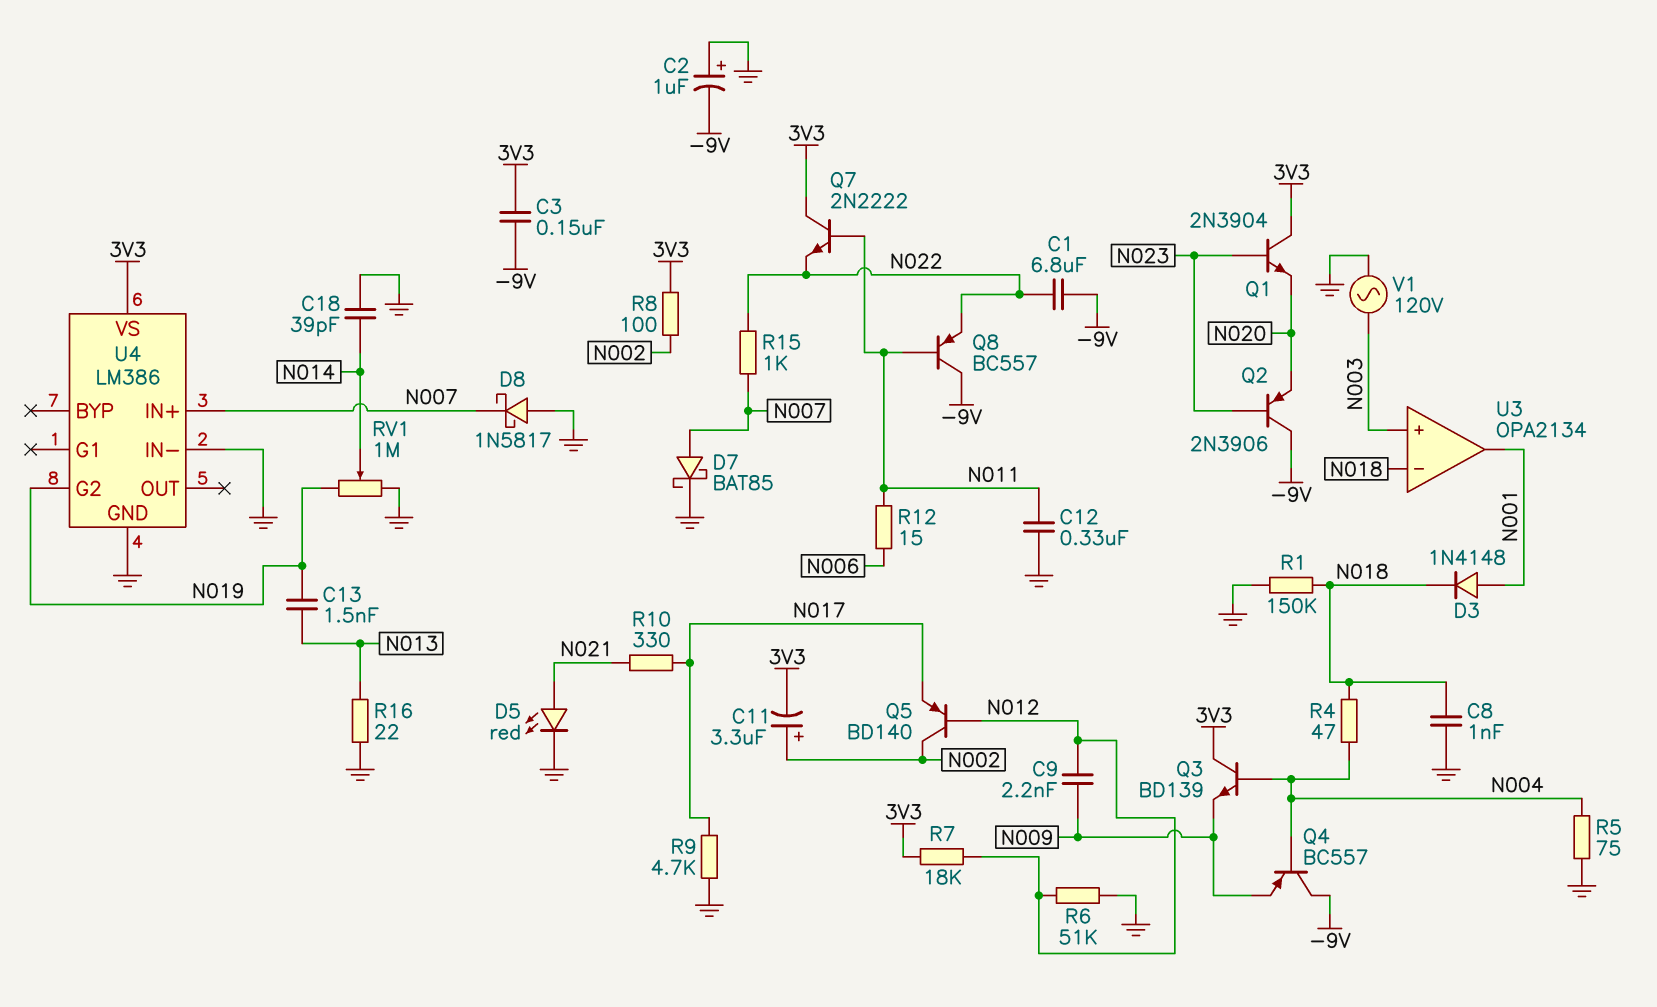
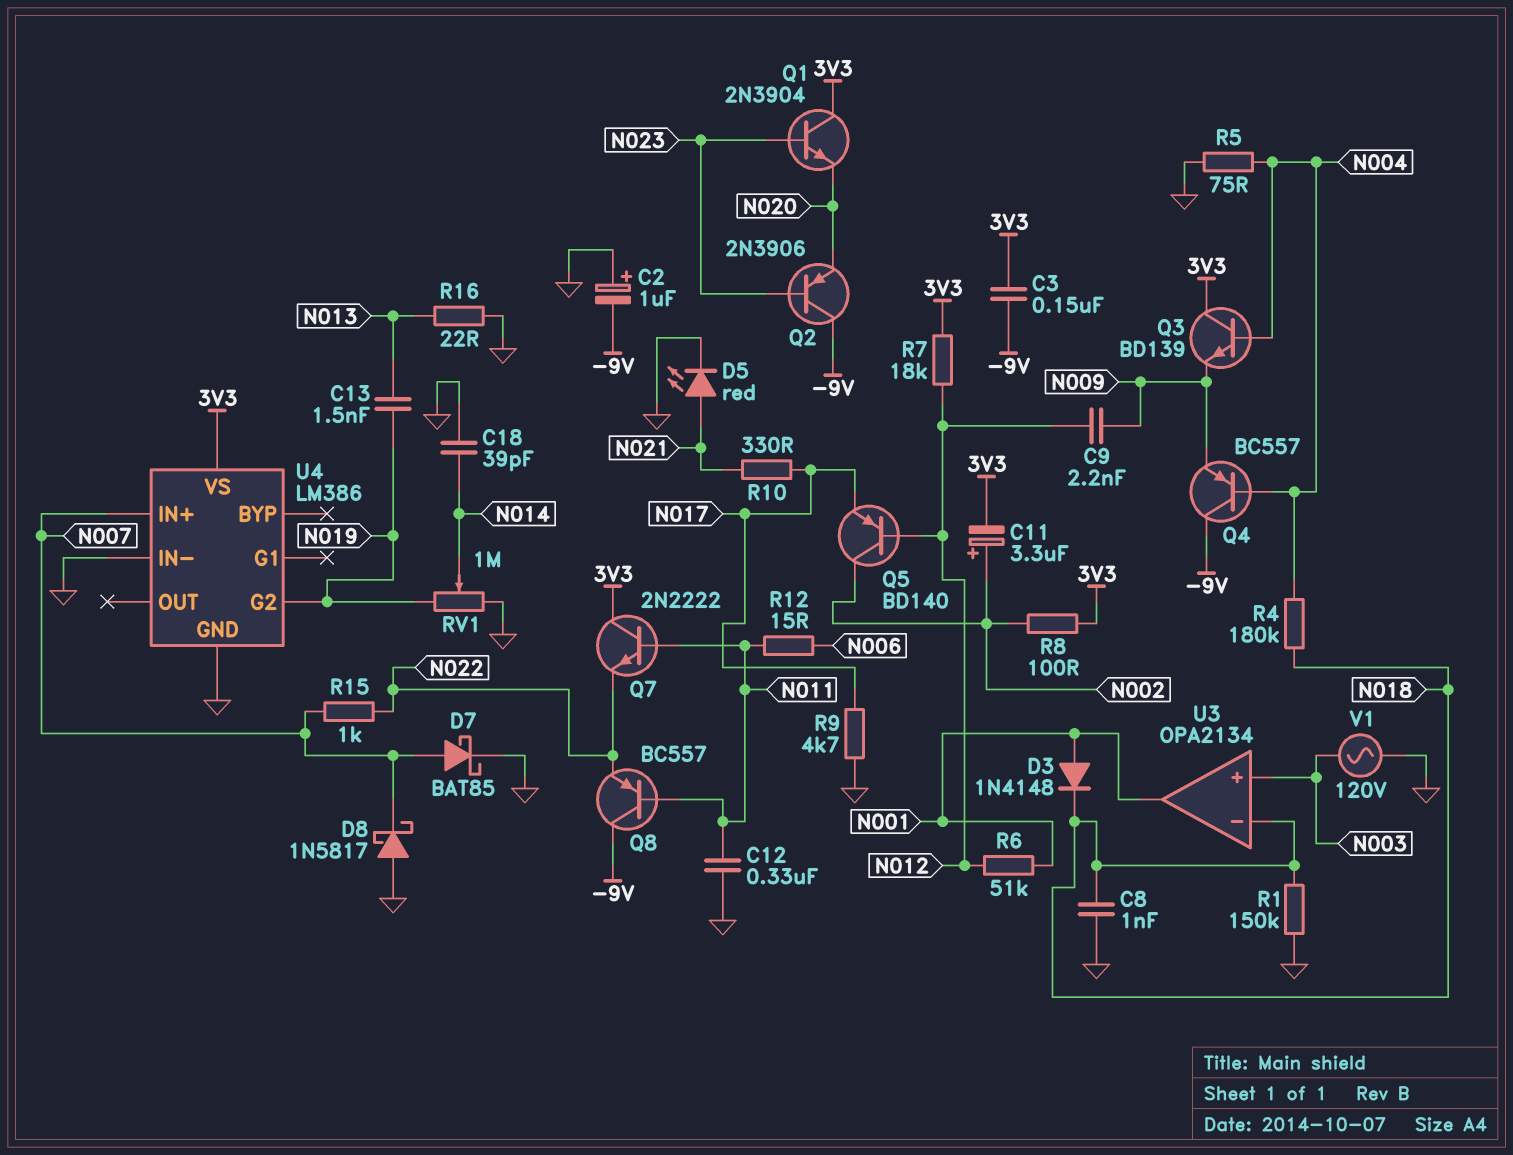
C1: 6.8uF (-9V, N022) -> none
R4: 47 (N004, N018) -> 180k (N004, N018)
R6: 51k (GND, N012) -> 51k (N001, N012)

